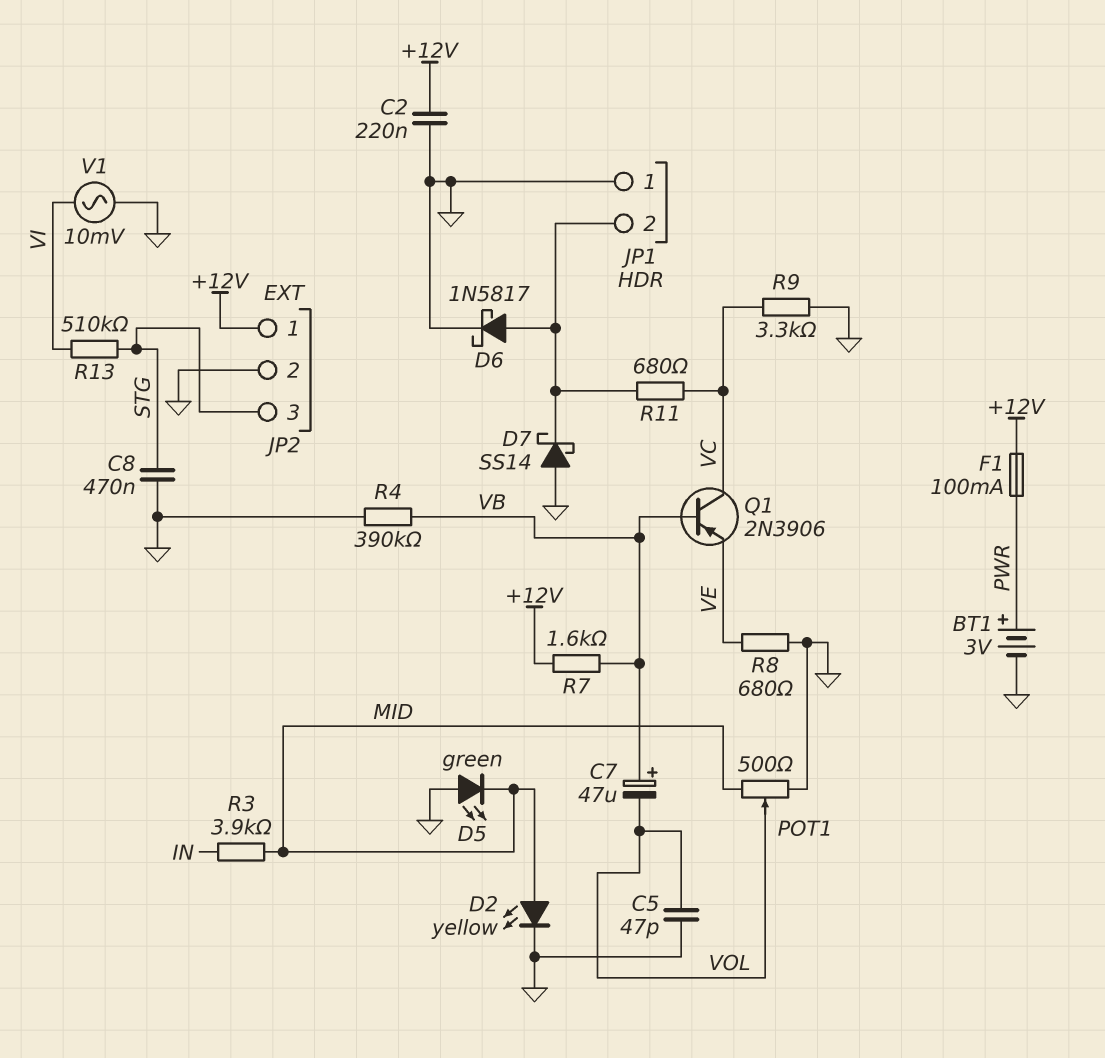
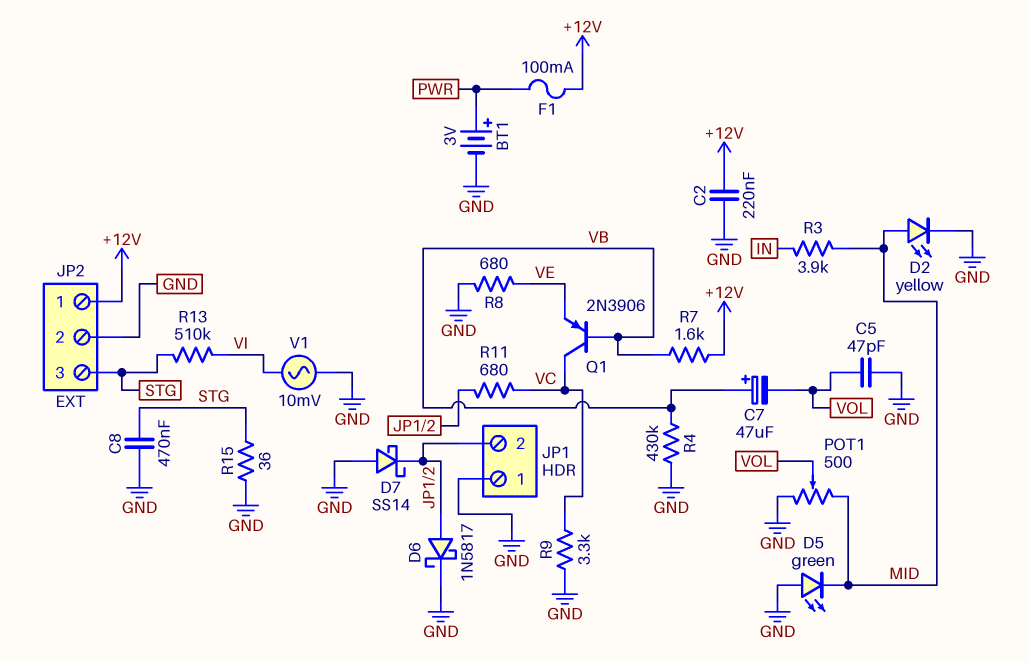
R4: 390k (GND, VB) -> 430k (GND, VB)
R15: none -> 36 (GND, STG)

